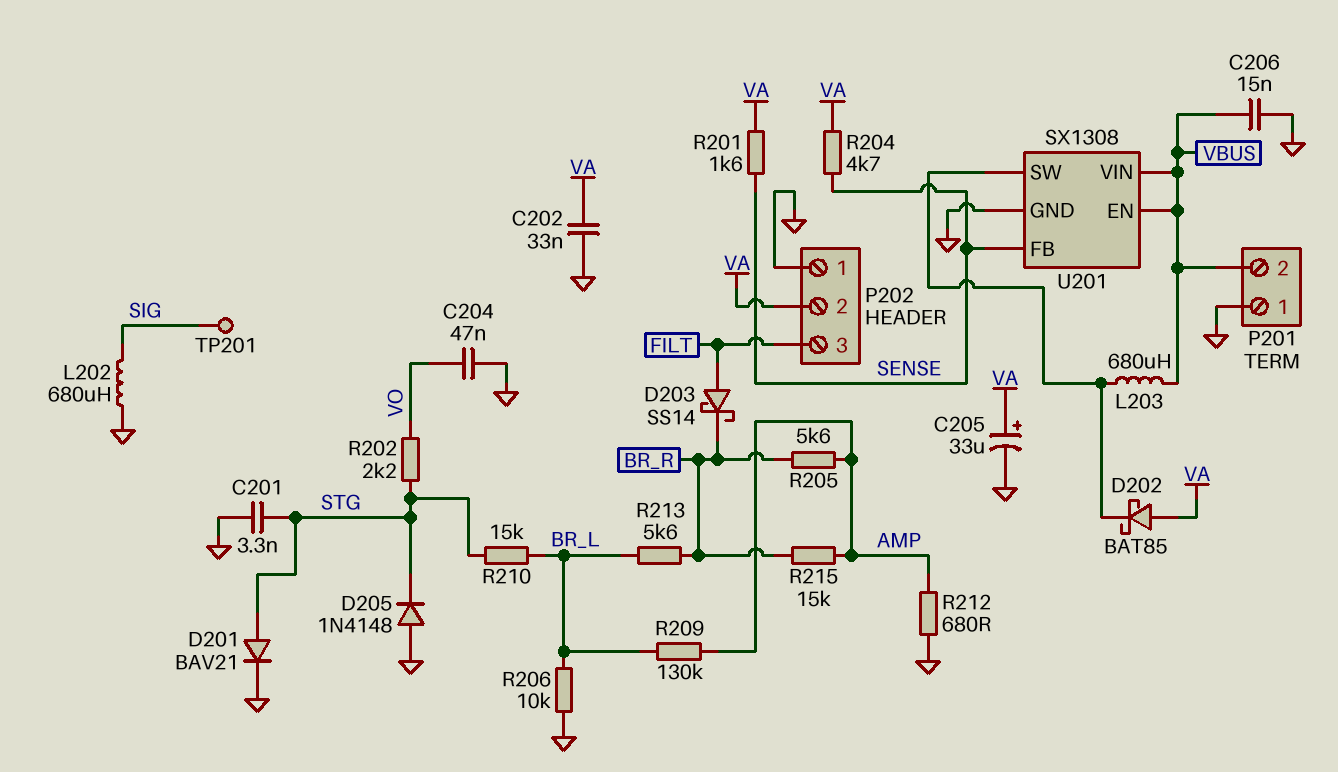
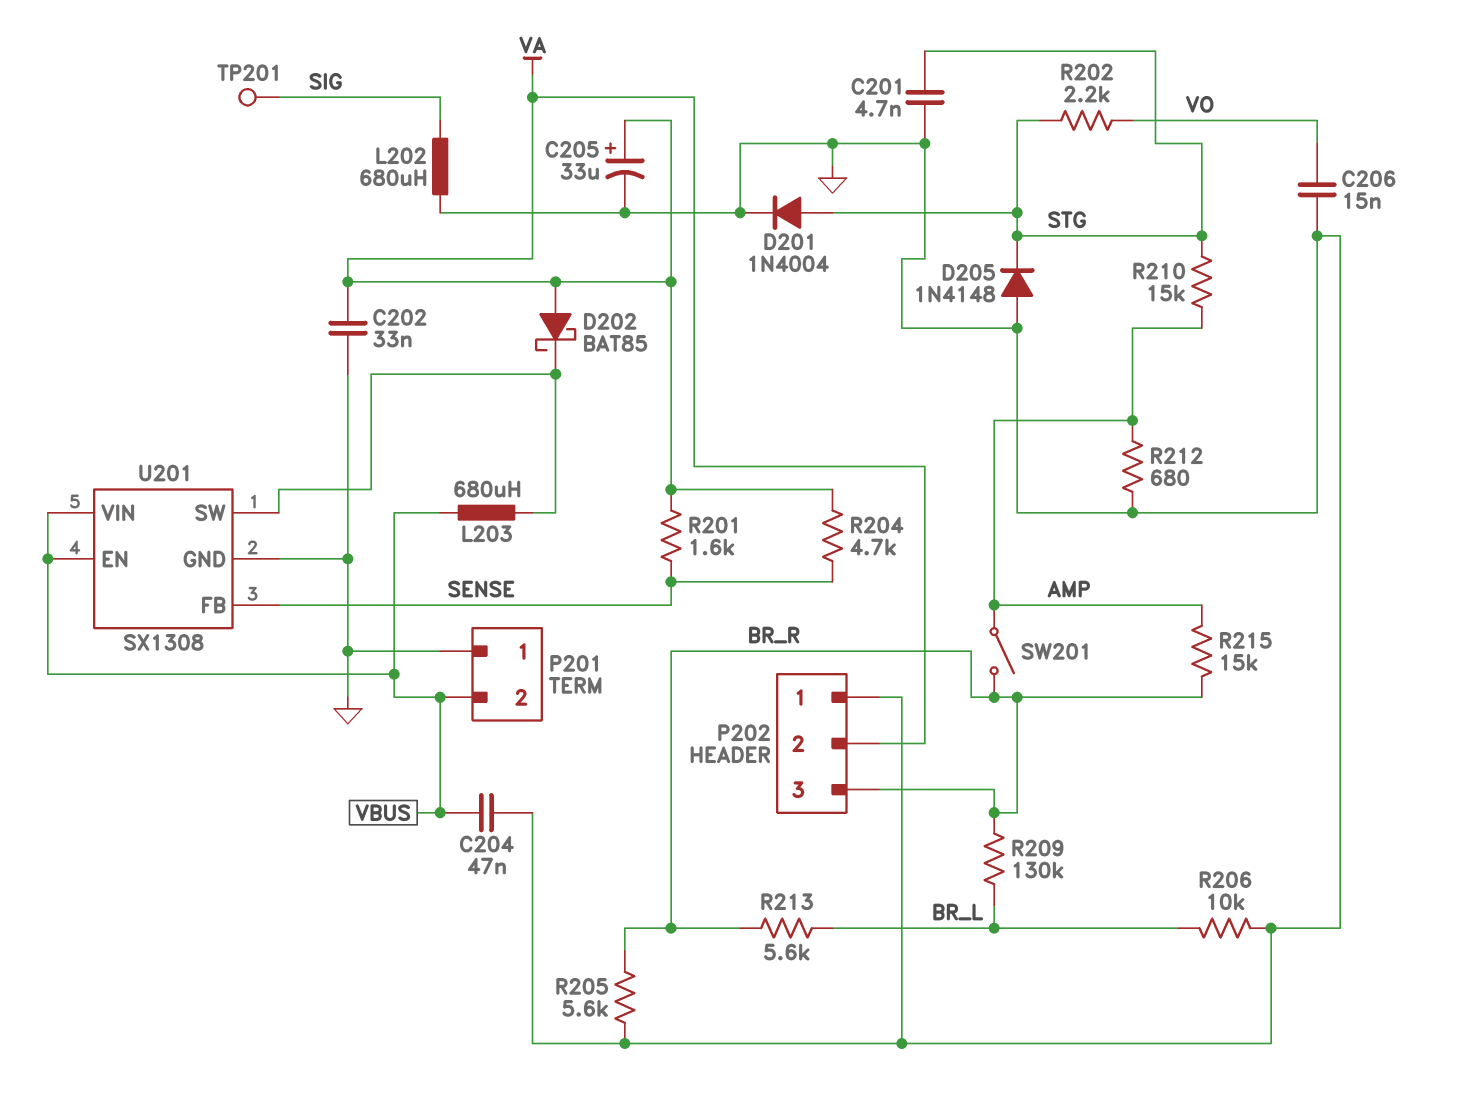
C201: 3.3nF (GND, STG) -> 4.7nF (GND, STG)
C204: 47nF (GND, VO) -> 47nF (GND, VBUS)
C206: 15nF (GND, VBUS) -> 15nF (GND, VO)
D201: diode BAV21 (A STG, K GND) -> diode 1N4004 (A STG, K GND)
D203: schottky SS14 (A FILT, K BR_R) -> none
P202 pin 3: FILT -> BR_R
R205: 5.6k (AMP, BR_R) -> 5.6k (BR_R, GND)
R209: 130k (AMP, BR_L) -> 130k (BR_L, BR_R)
R210: 15k (BR_L, STG) -> 15k (AMP, STG)
SW201: none -> switch (AMP, BR_R)

